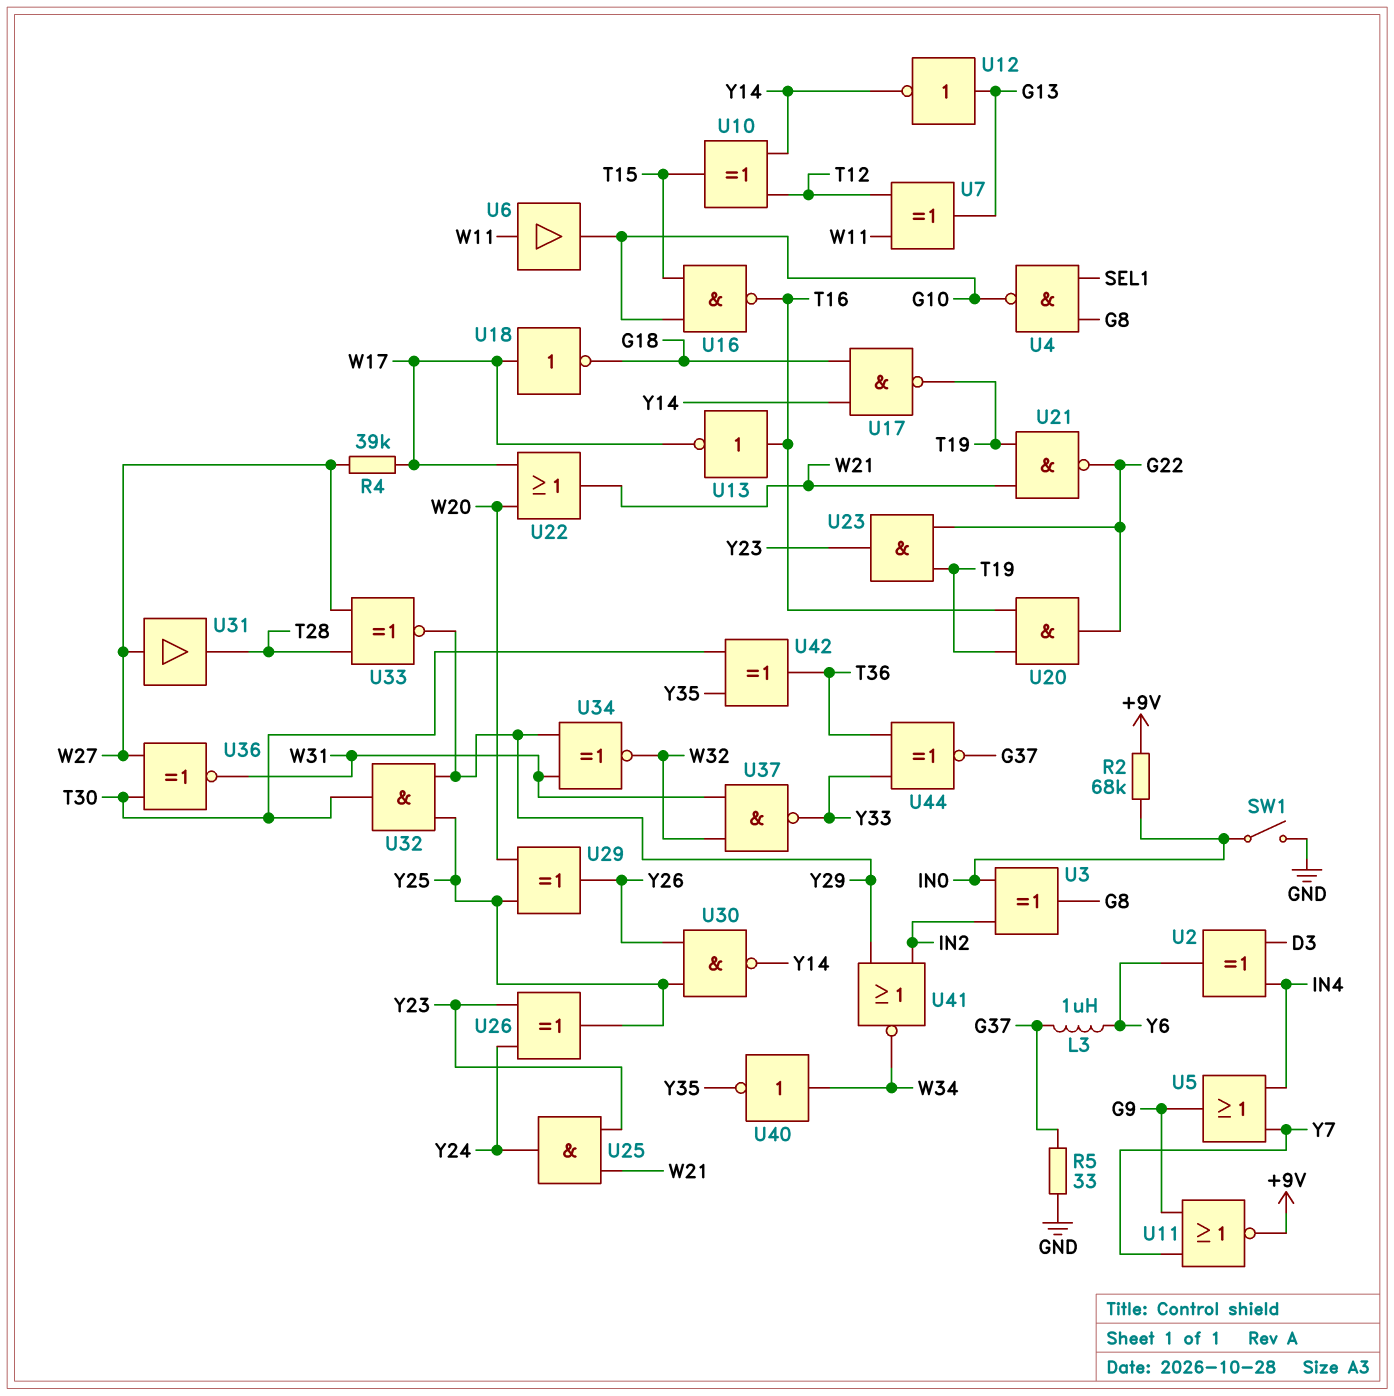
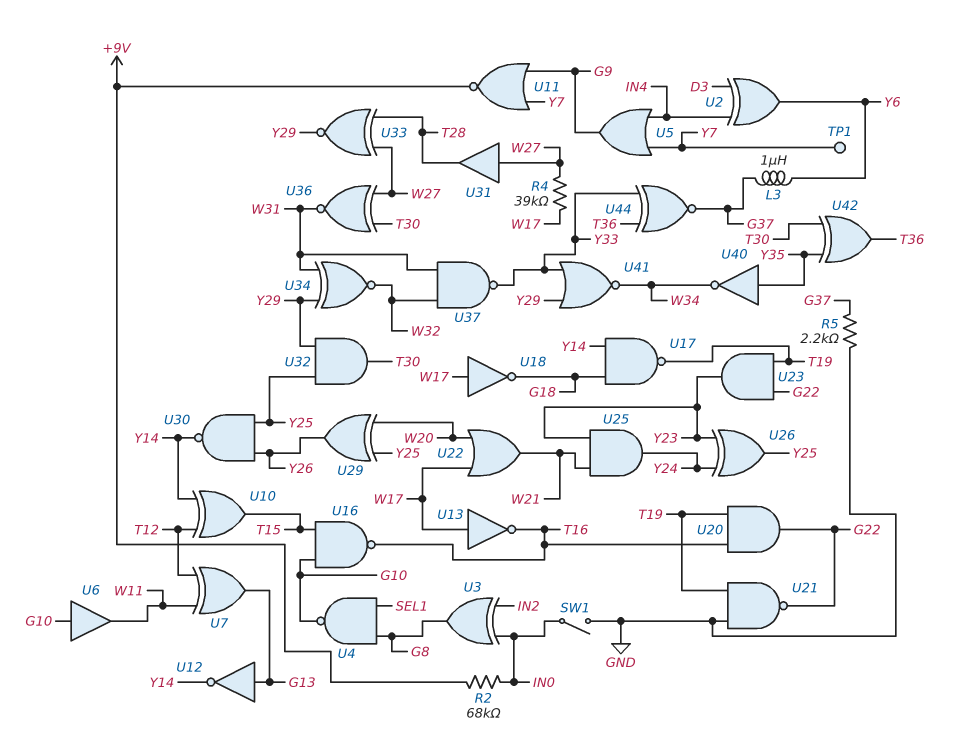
R5: 33 (G37, GND) -> 2.2k (G37, GND)
TP1: none -> test point (Y7)
U6: buffer (in W11, out G10) -> buffer (in G10, out W11)
U13: NOT (in T16, out W17) -> NOT (in W17, out T16)
U21: NAND (in T19, in W21, out G22) -> NAND (in GND, in T19, out G22)
U40: NOT (in W34, out Y35) -> NOT (in Y35, out W34)
U41: NOR (in IN2, in Y29, out W34) -> NOR (in Y29, in Y33, out W34)

